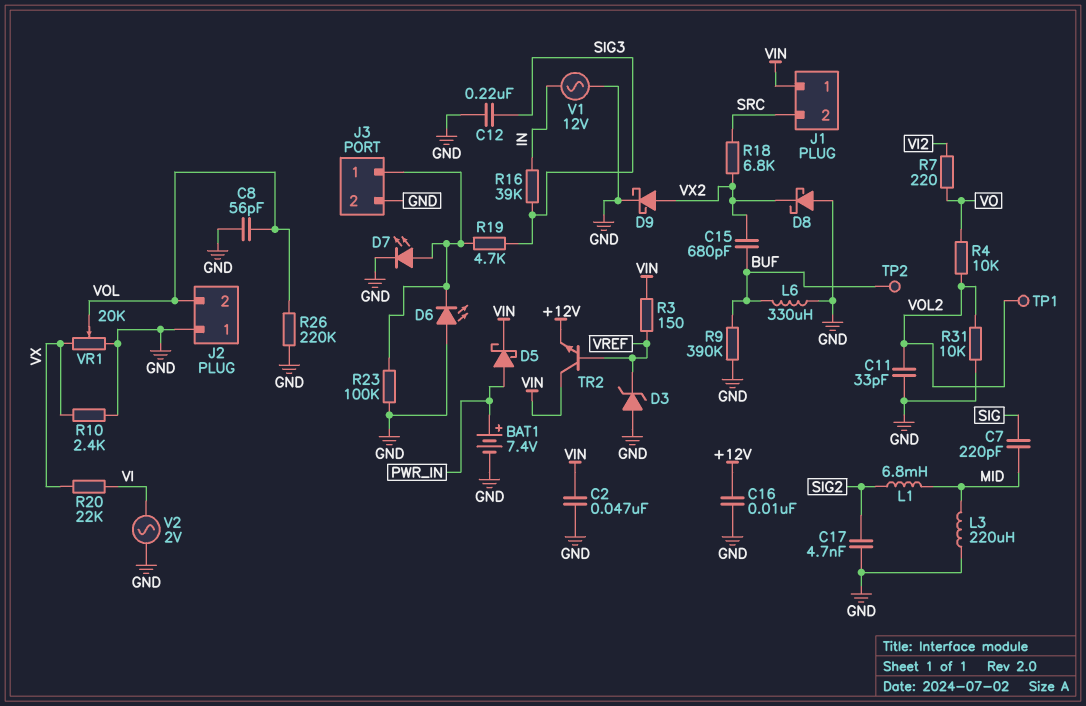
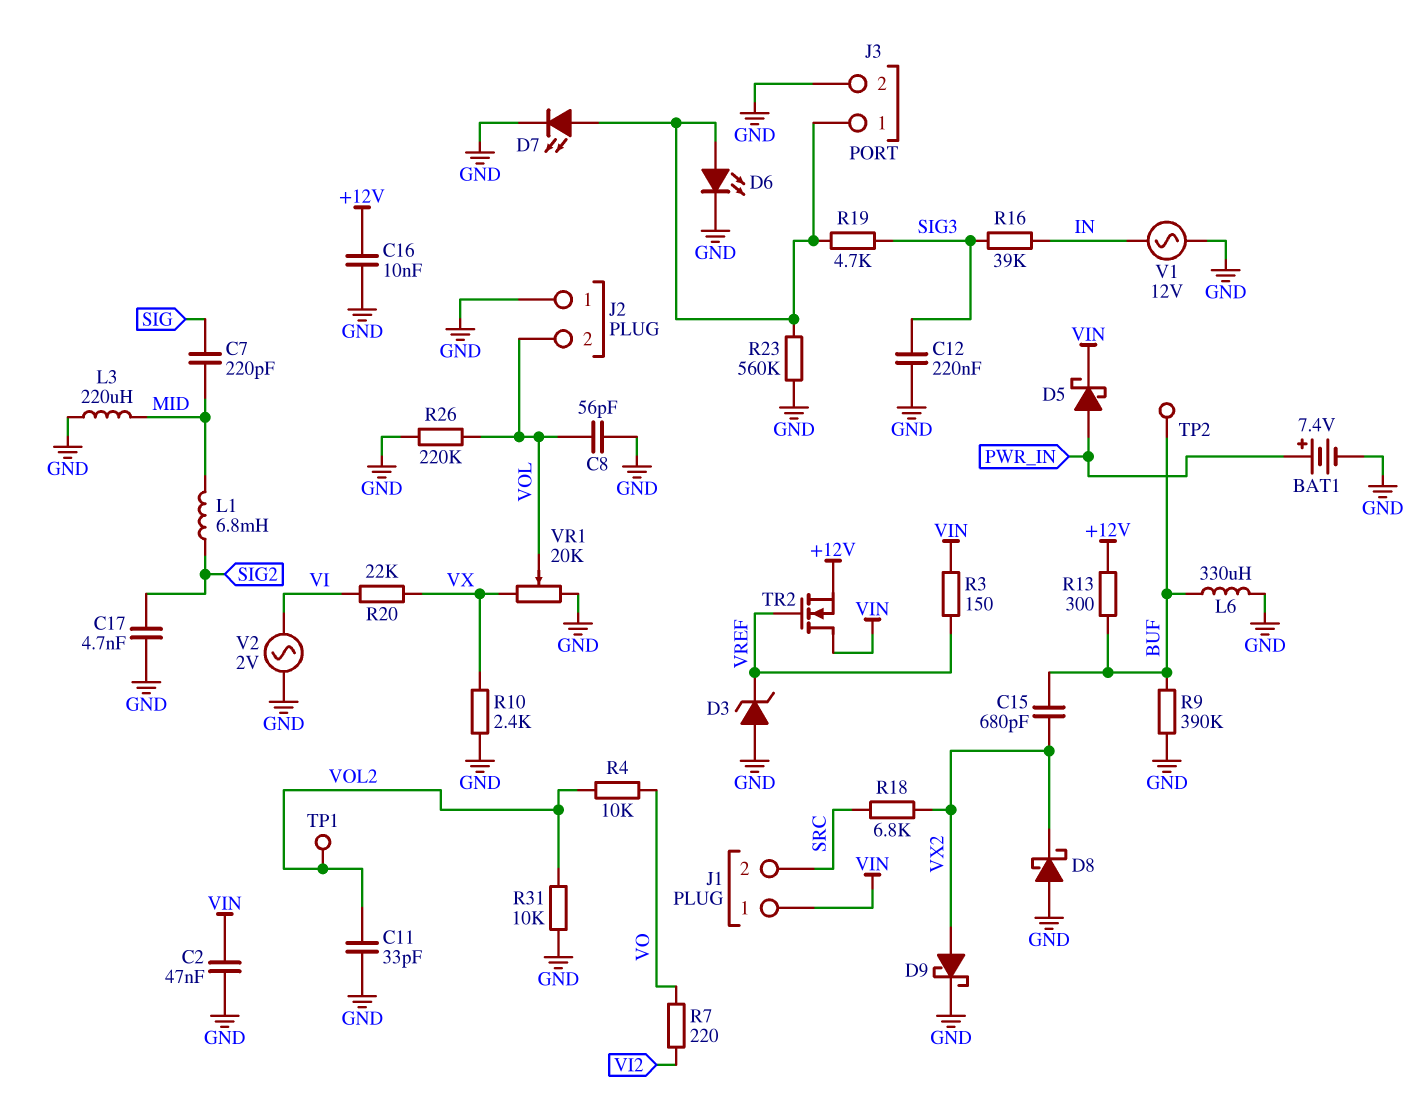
D6: LED (A GND, K J3/1) -> LED (A J3/1, K GND)
R13: none -> 300 (+12V, BUF)
R23: 100k (GND, J3/1) -> 560k (GND, J3/1)
TR2: NPN (B VREF, C VIN, E +12V) -> NMOS (G VREF, D VIN, S +12V)

